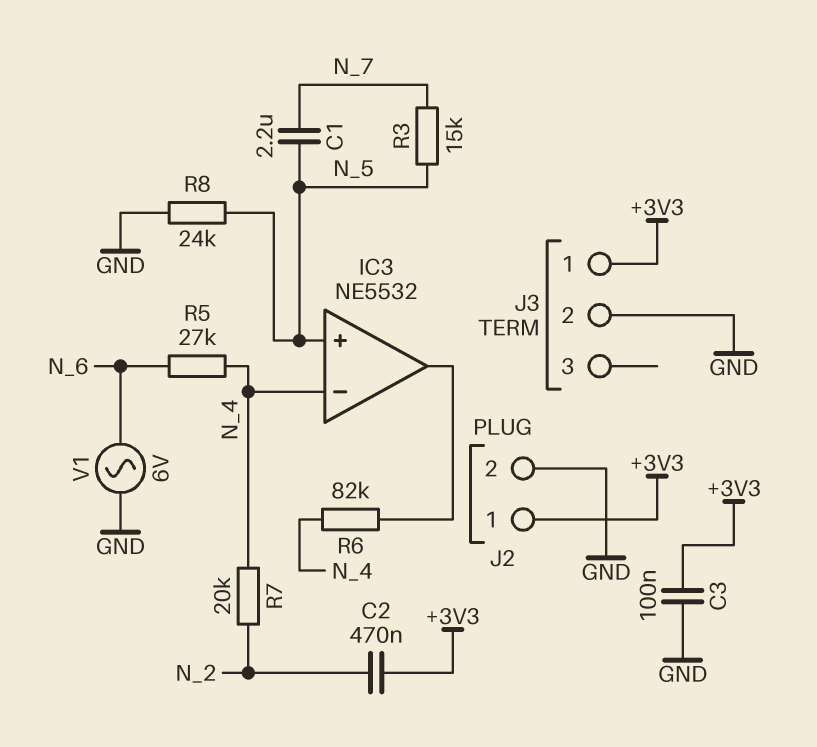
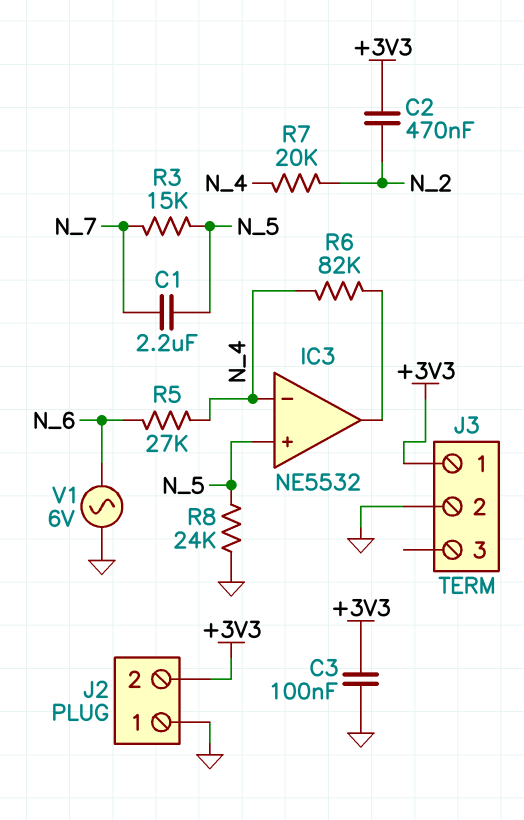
J2 pin 1: +3V3 -> GND
J2 pin 2: GND -> +3V3

